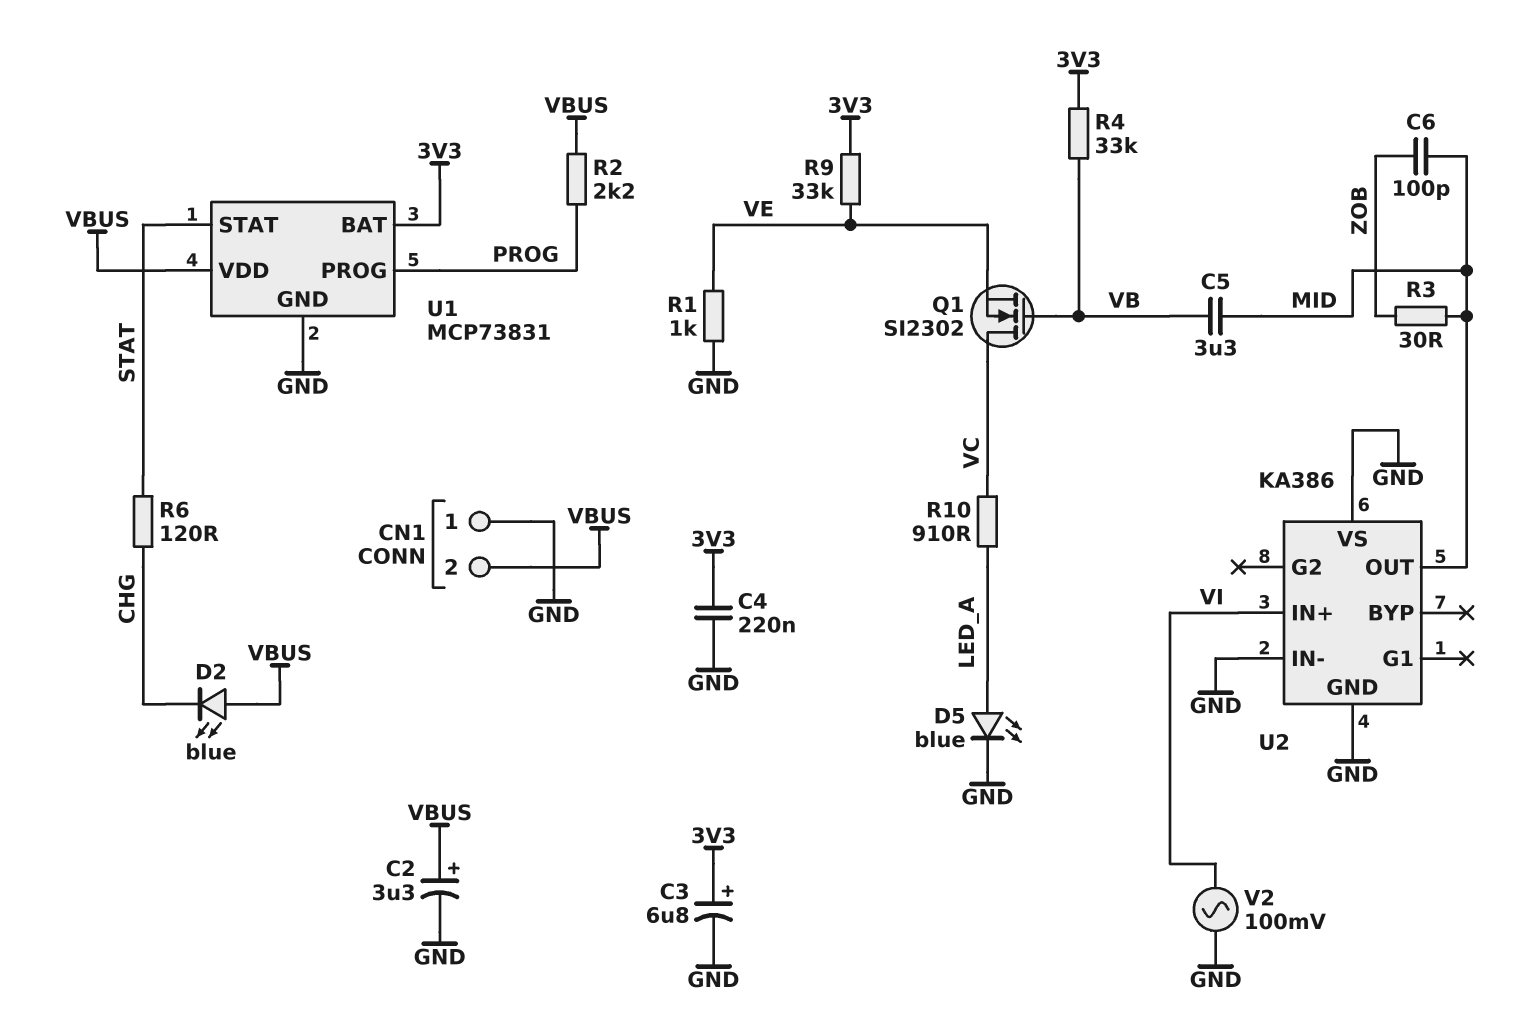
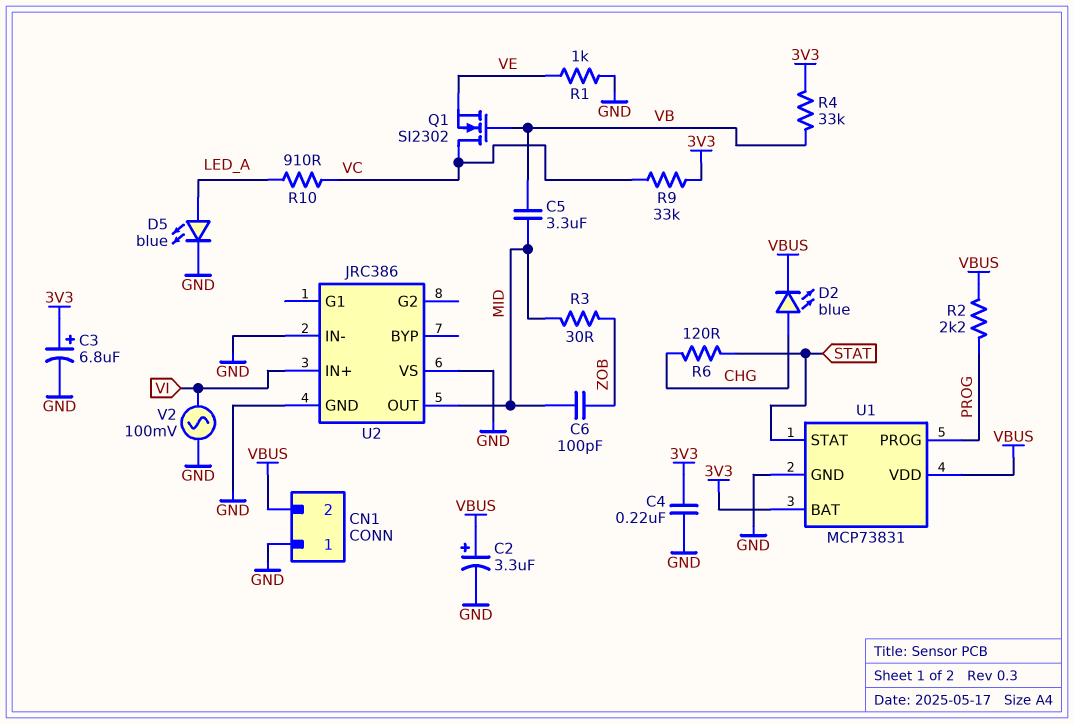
D2: LED blue (A VBUS, K CHG) -> LED blue (A CHG, K VBUS)
R9: 33k (3V3, VE) -> 33k (3V3, VC)
U2: KA386 -> JRC386

